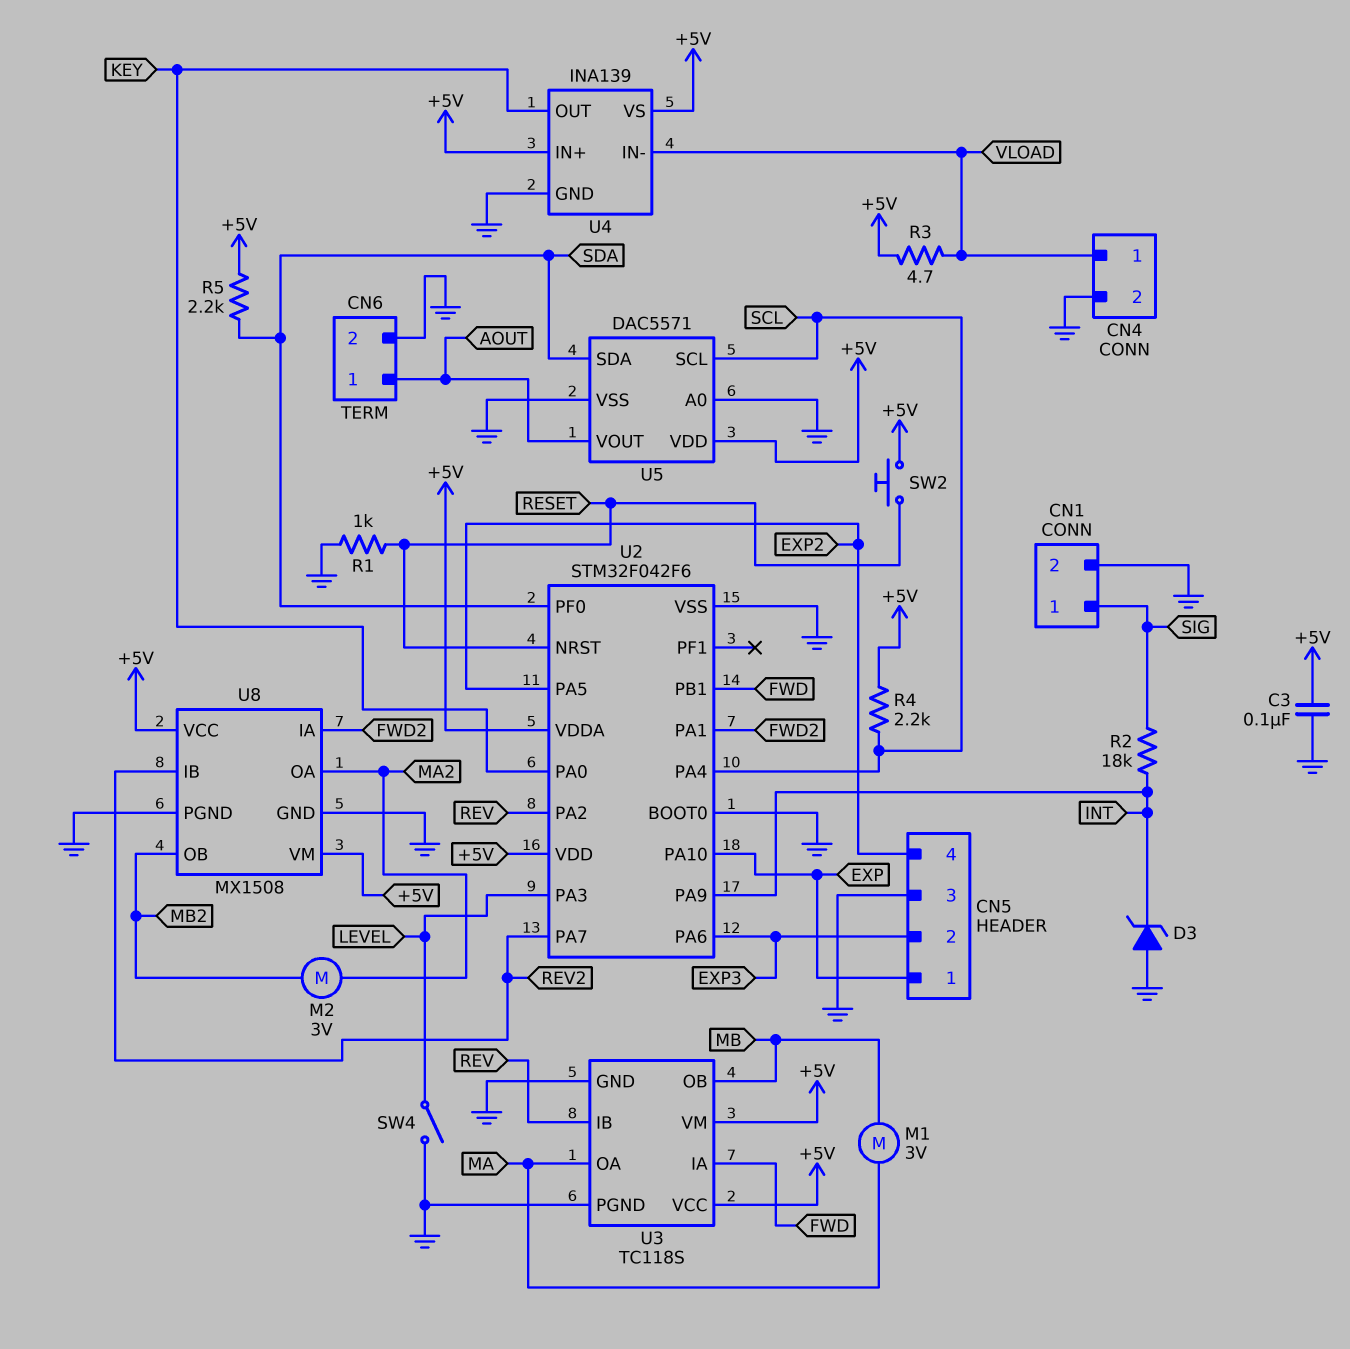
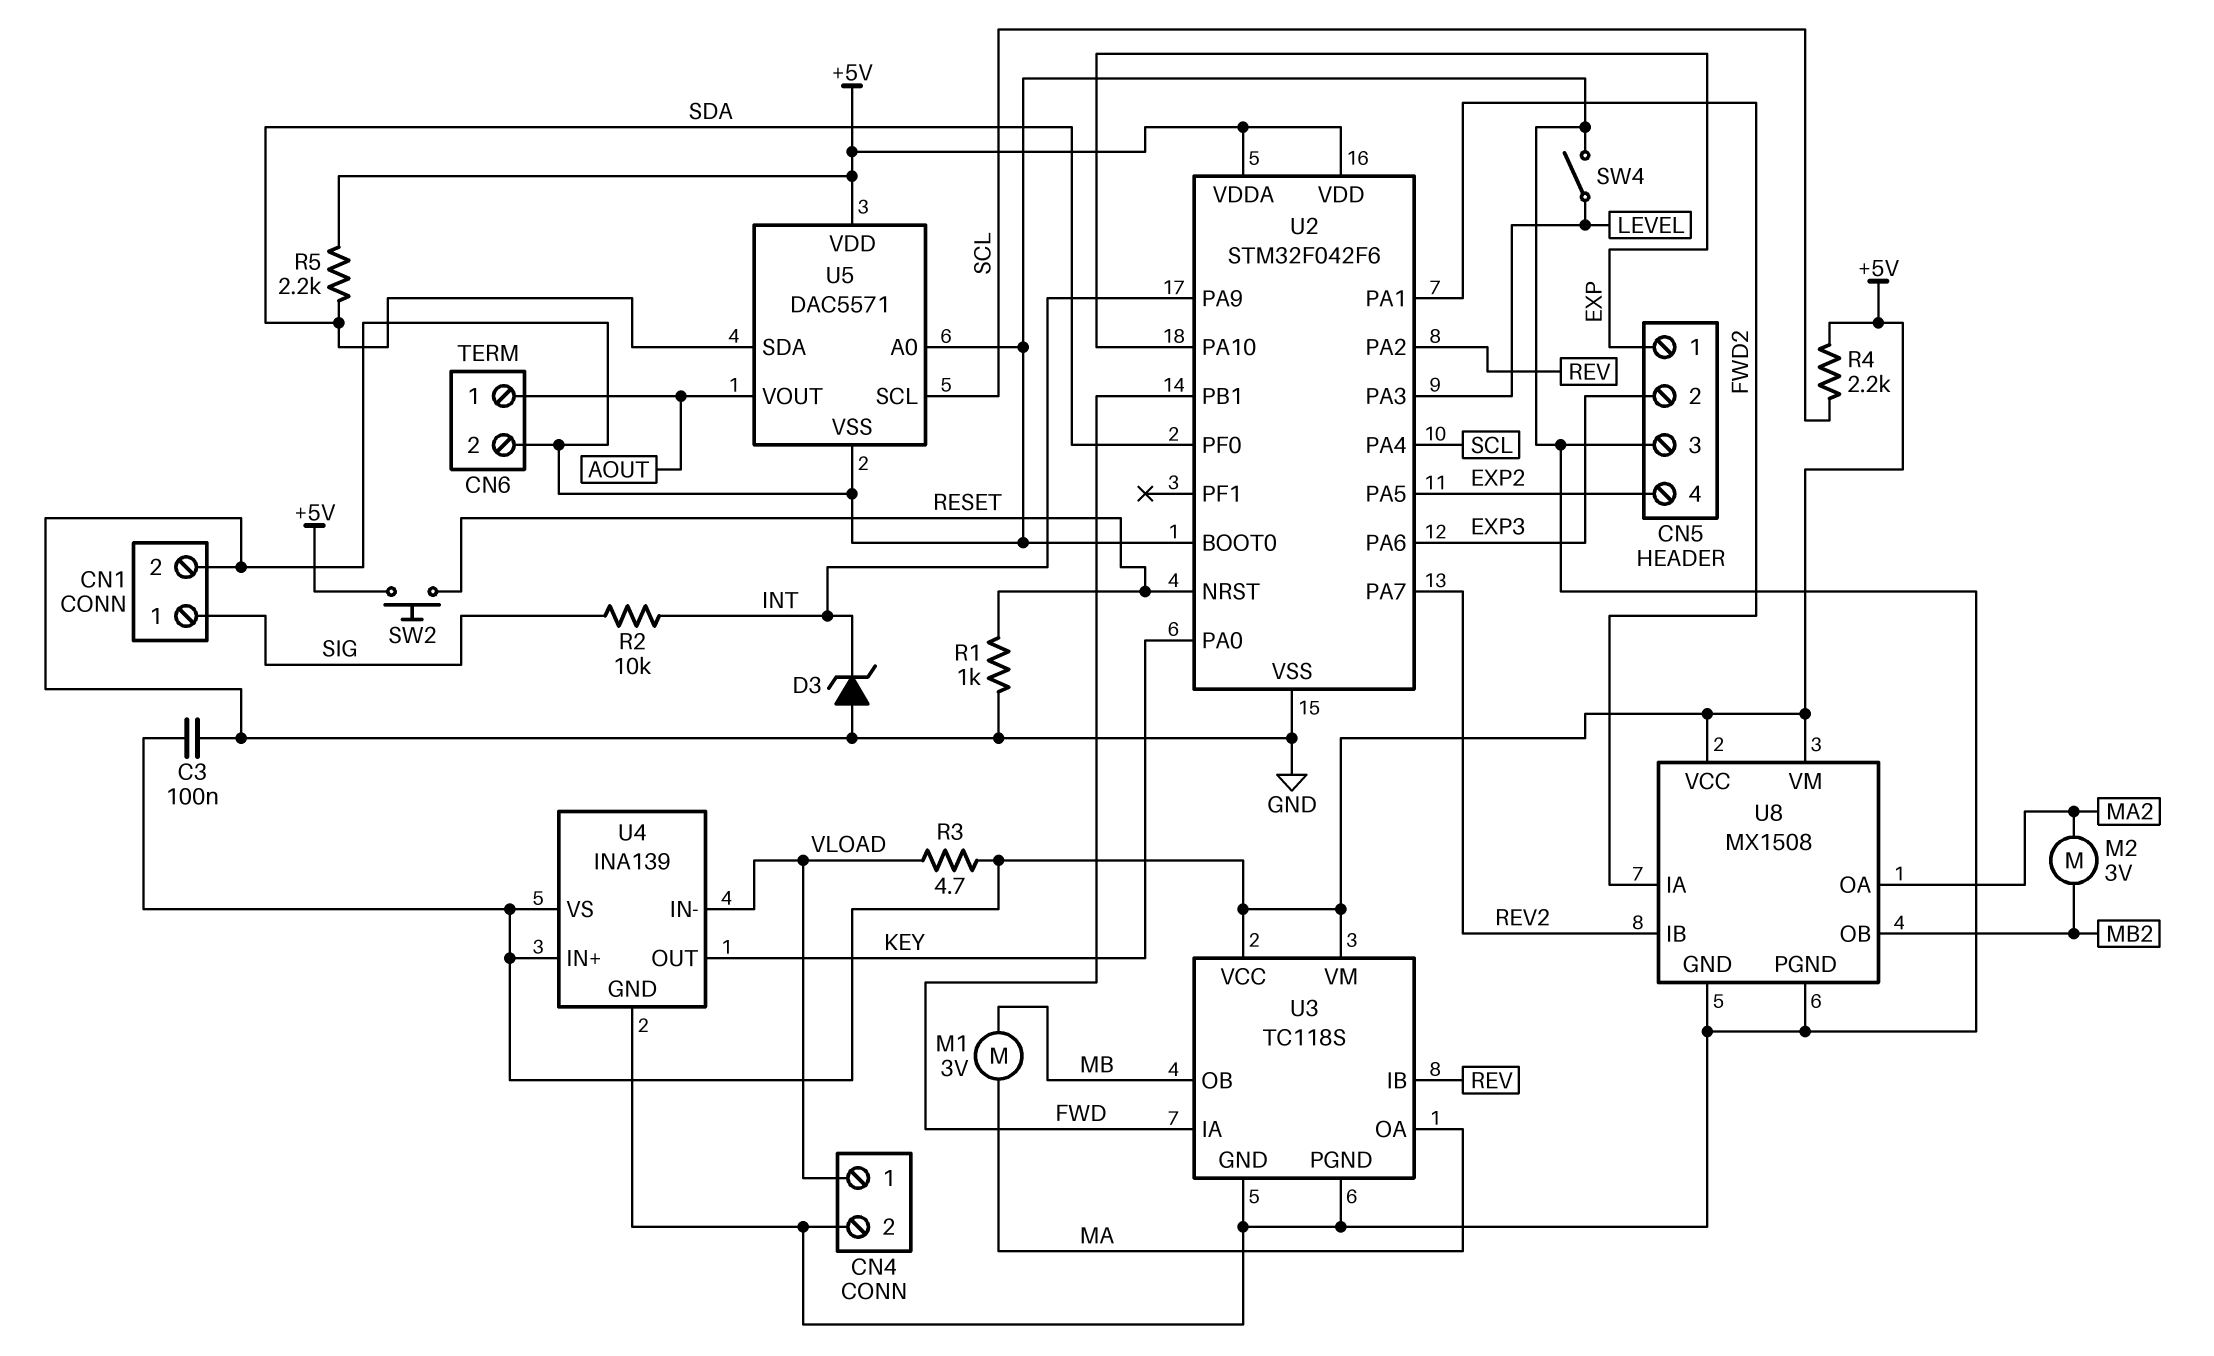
R2: 18k (INT, SIG) -> 10k (INT, SIG)

